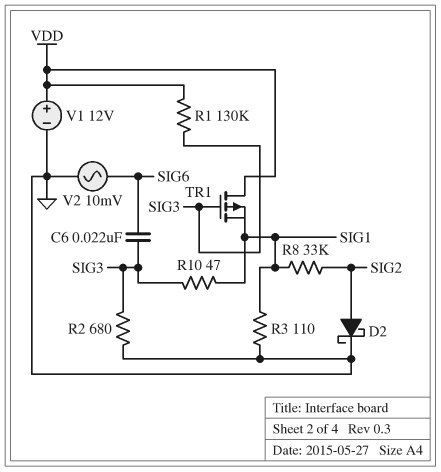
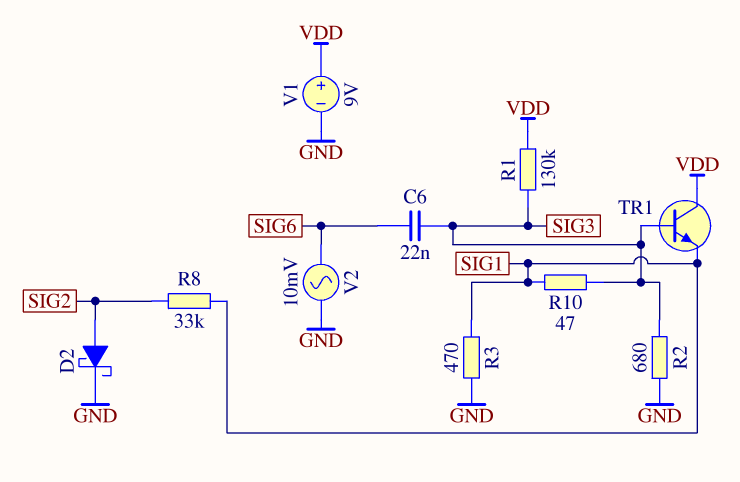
R3: 110 (GND, SIG1) -> 470 (GND, SIG1)
TR1: PMOS (G SIG3, D VDD, S SIG1) -> NPN (B SIG3, C VDD, E SIG1)
V1: 12V (plus VDD, minus GND) -> 9V (plus VDD, minus GND)

